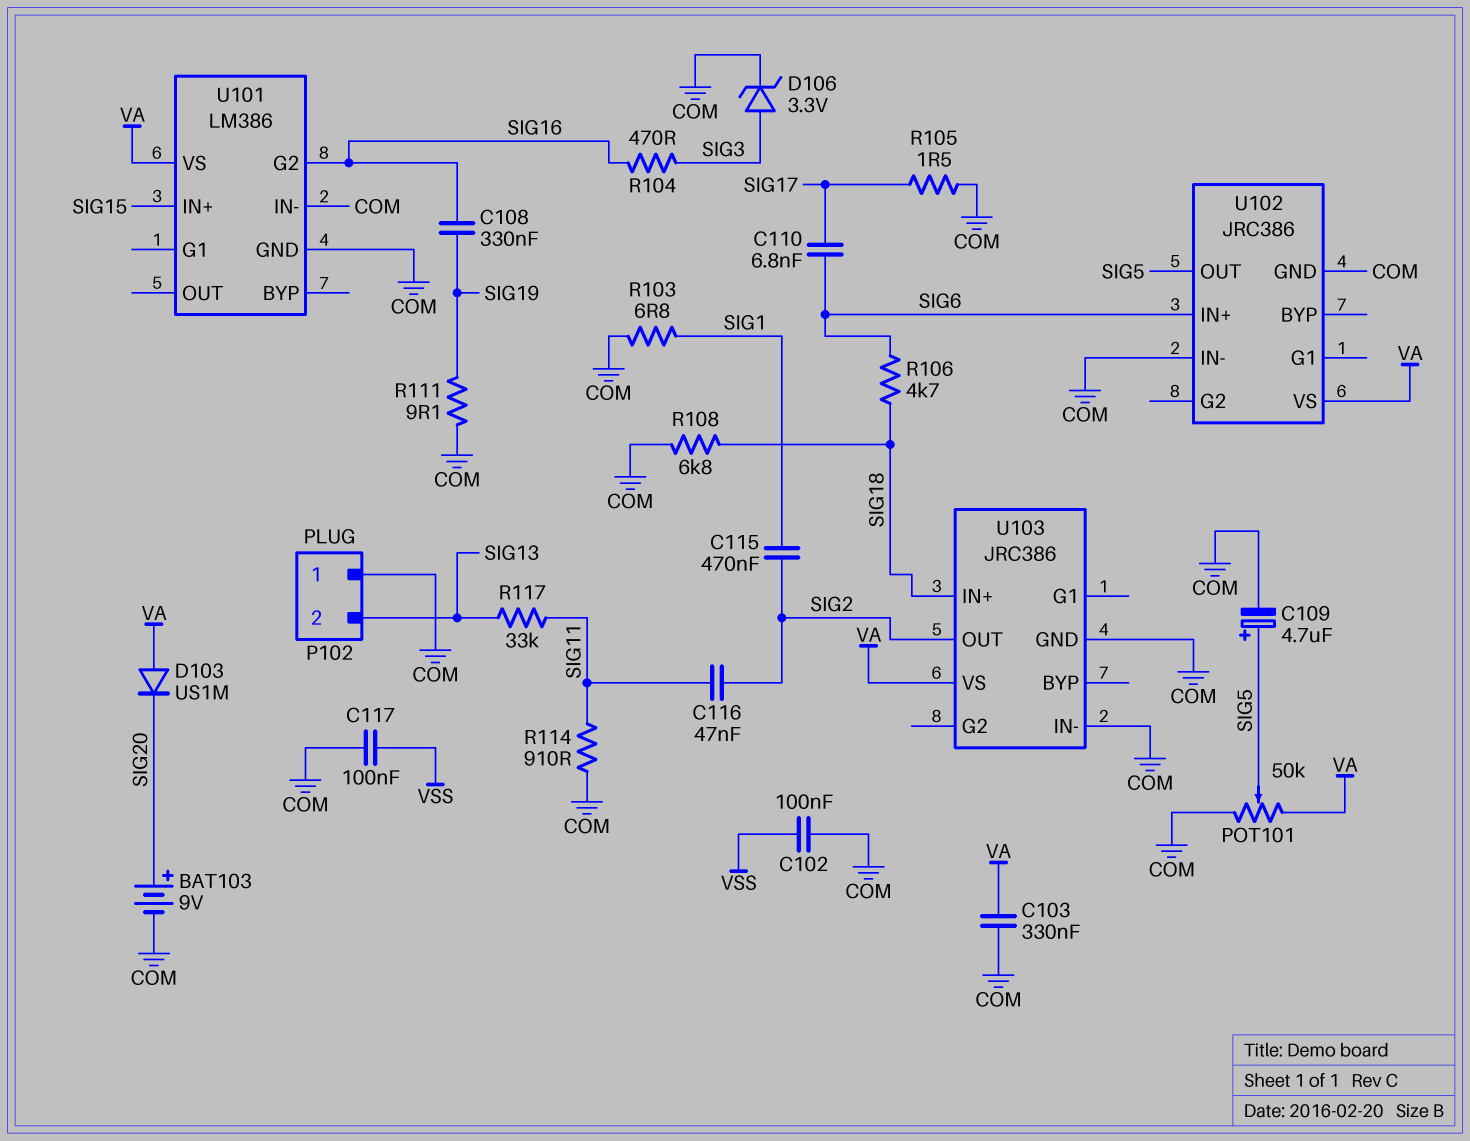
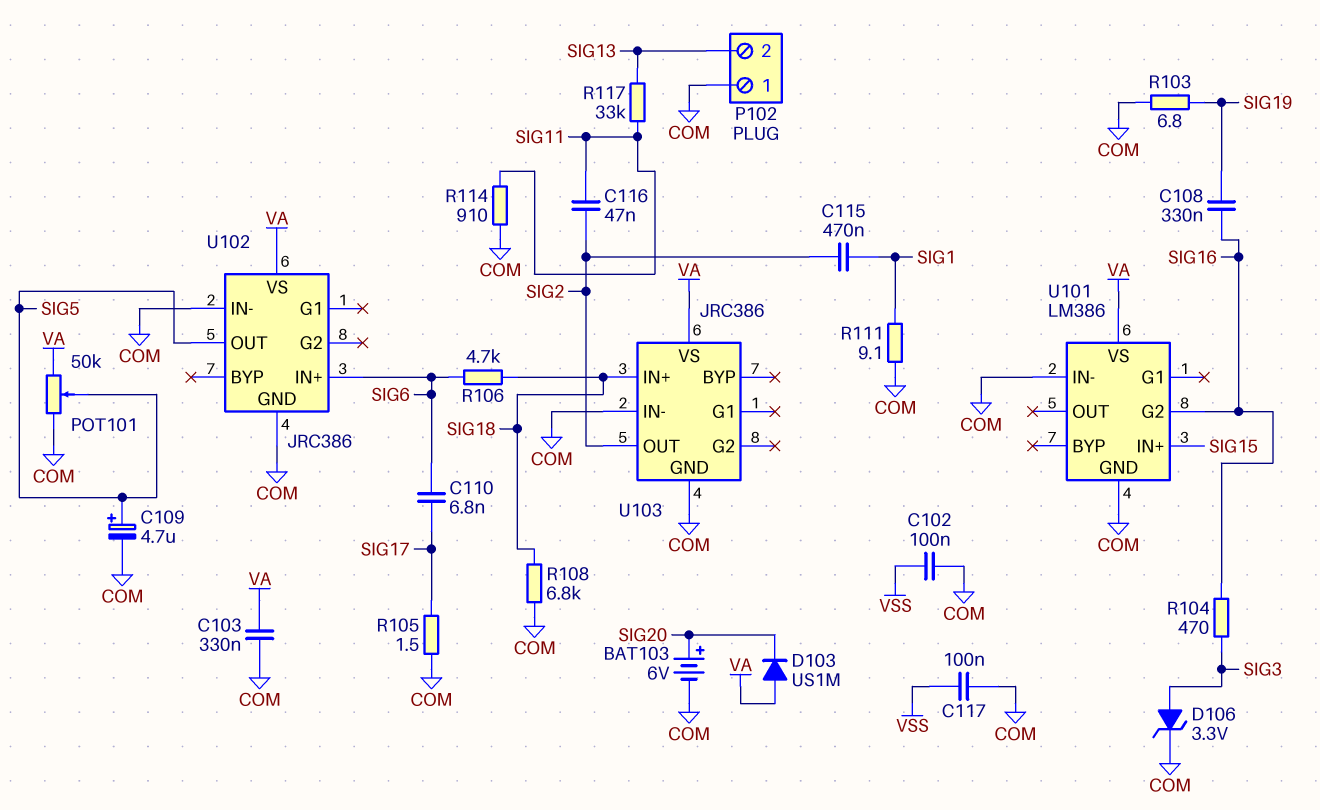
BAT103: 9V (plus SIG20, minus COM) -> 6V (plus SIG20, minus COM)
R103: 6.8 (COM, SIG1) -> 6.8 (COM, SIG19)
R111: 9.1 (COM, SIG19) -> 9.1 (COM, SIG1)

